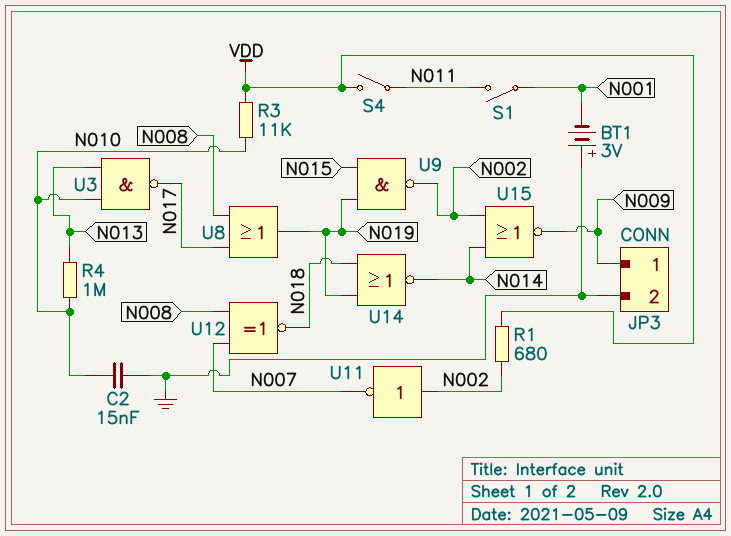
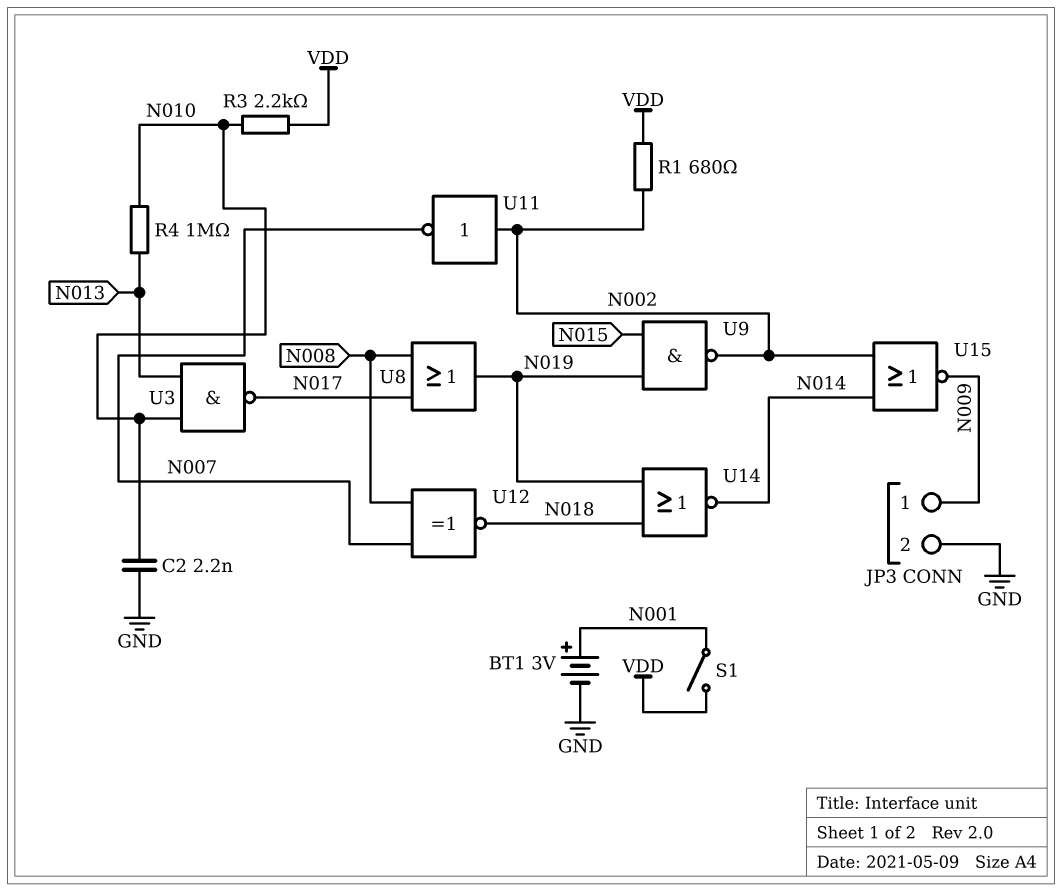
BT1: 3V (plus GND, minus N001) -> 3V (plus N001, minus GND)
C2: 15nF (GND, N010) -> 2.2nF (GND, N010)
R3: 11k (N010, VDD) -> 2.2k (N010, VDD)
S1: switch (N001, N011) -> switch (N001, VDD)
S4: switch (N011, VDD) -> none

